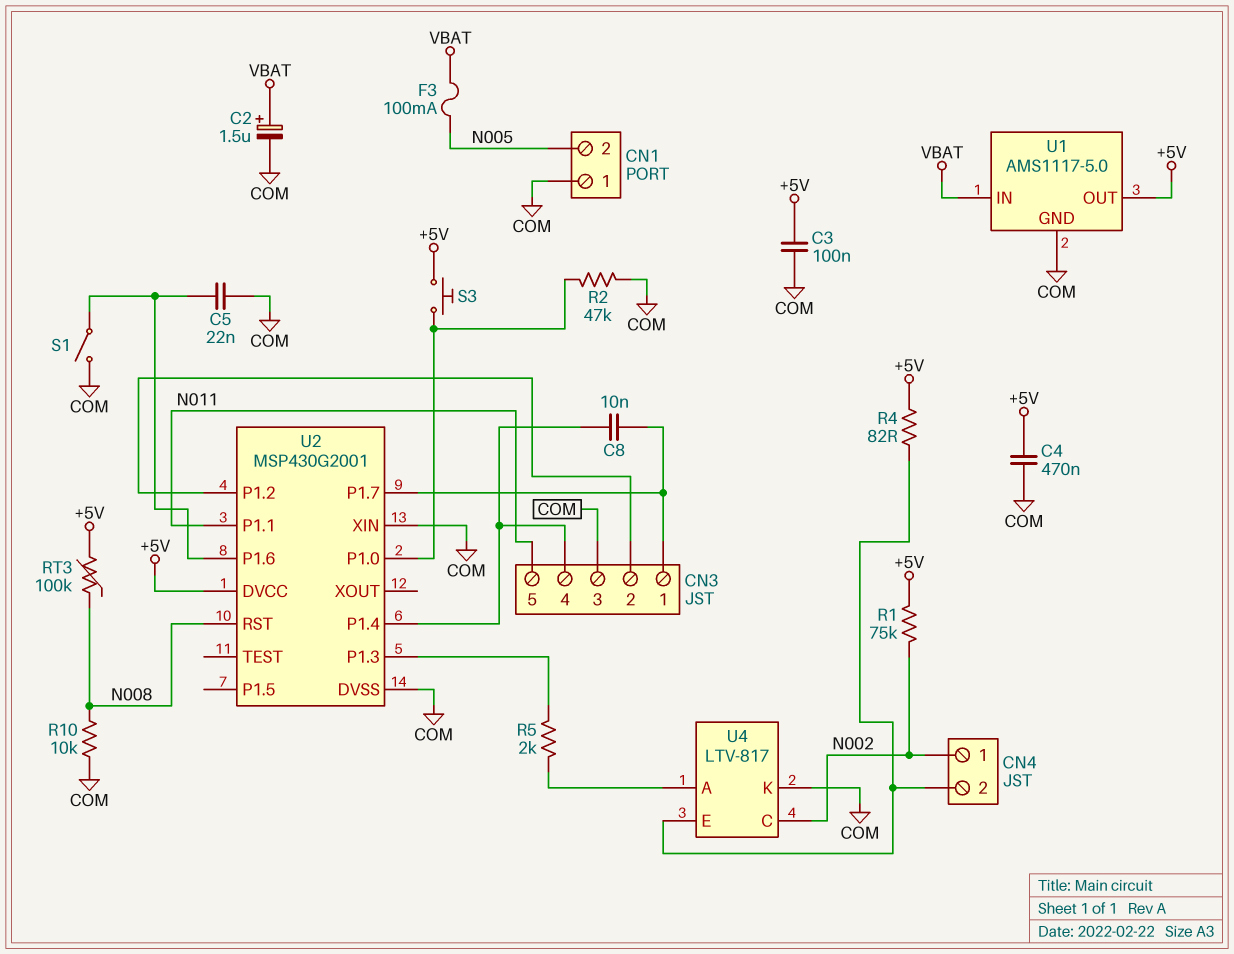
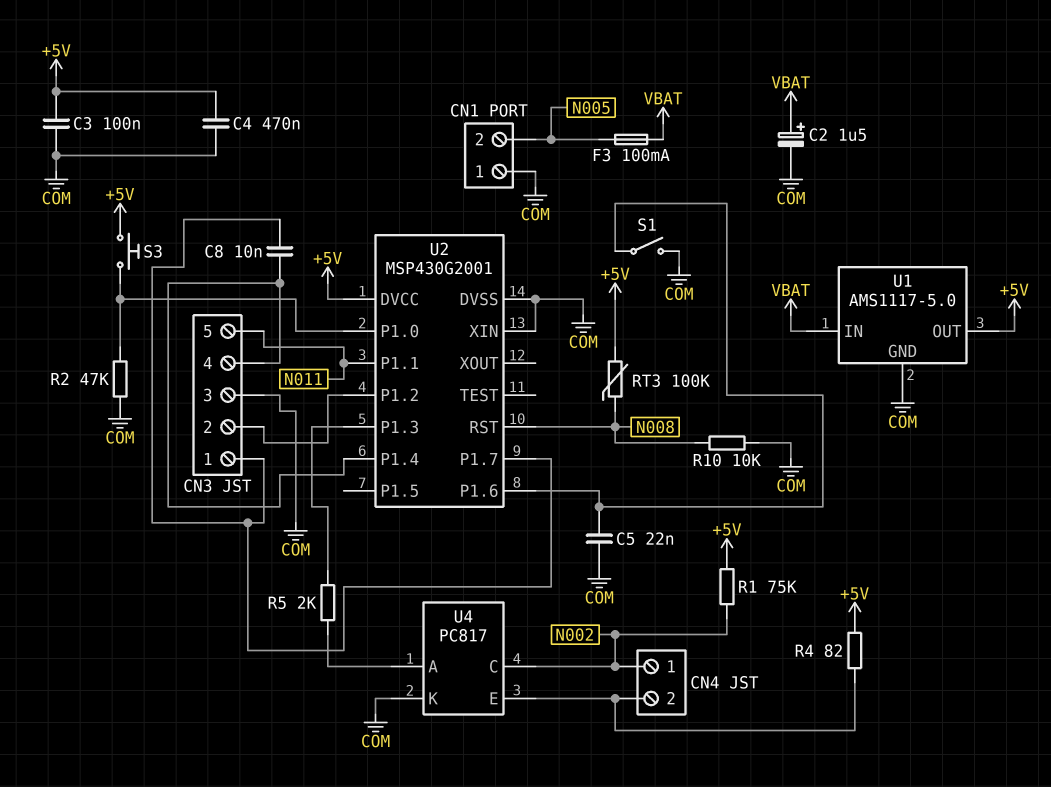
U4: LTV-817 -> PC817

